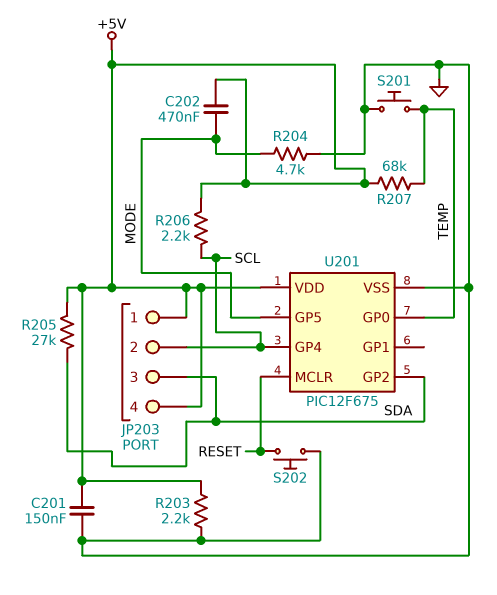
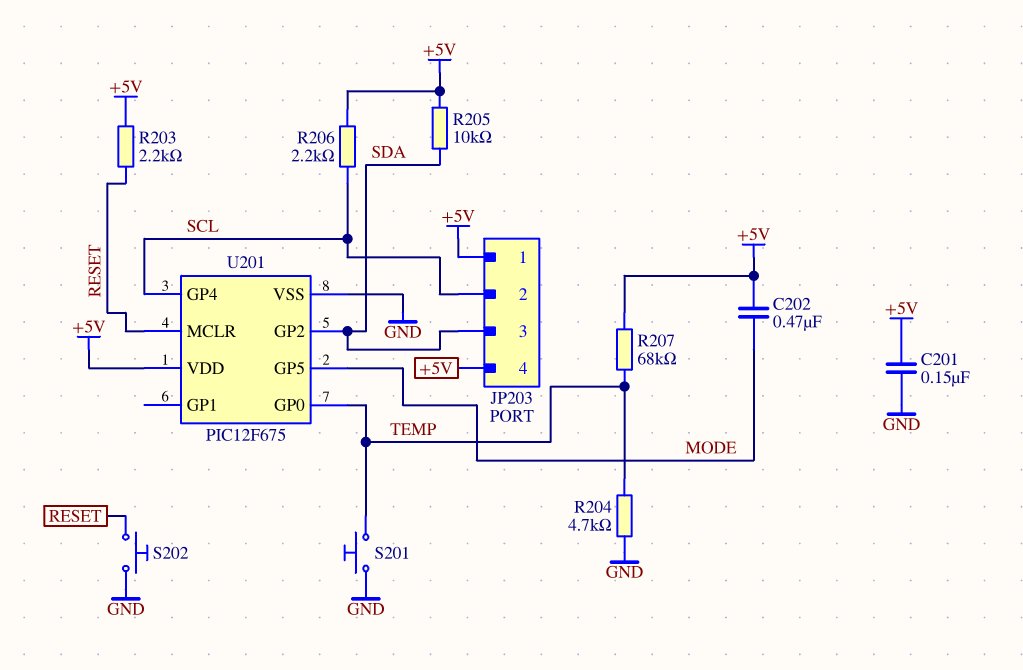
R203: 2.2k (+5V, GND) -> 2.2k (+5V, RESET)
R204: 4.7k (GND, MODE) -> 4.7k (GND, TEMP)
R205: 27k (+5V, SDA) -> 10k (+5V, SDA)

